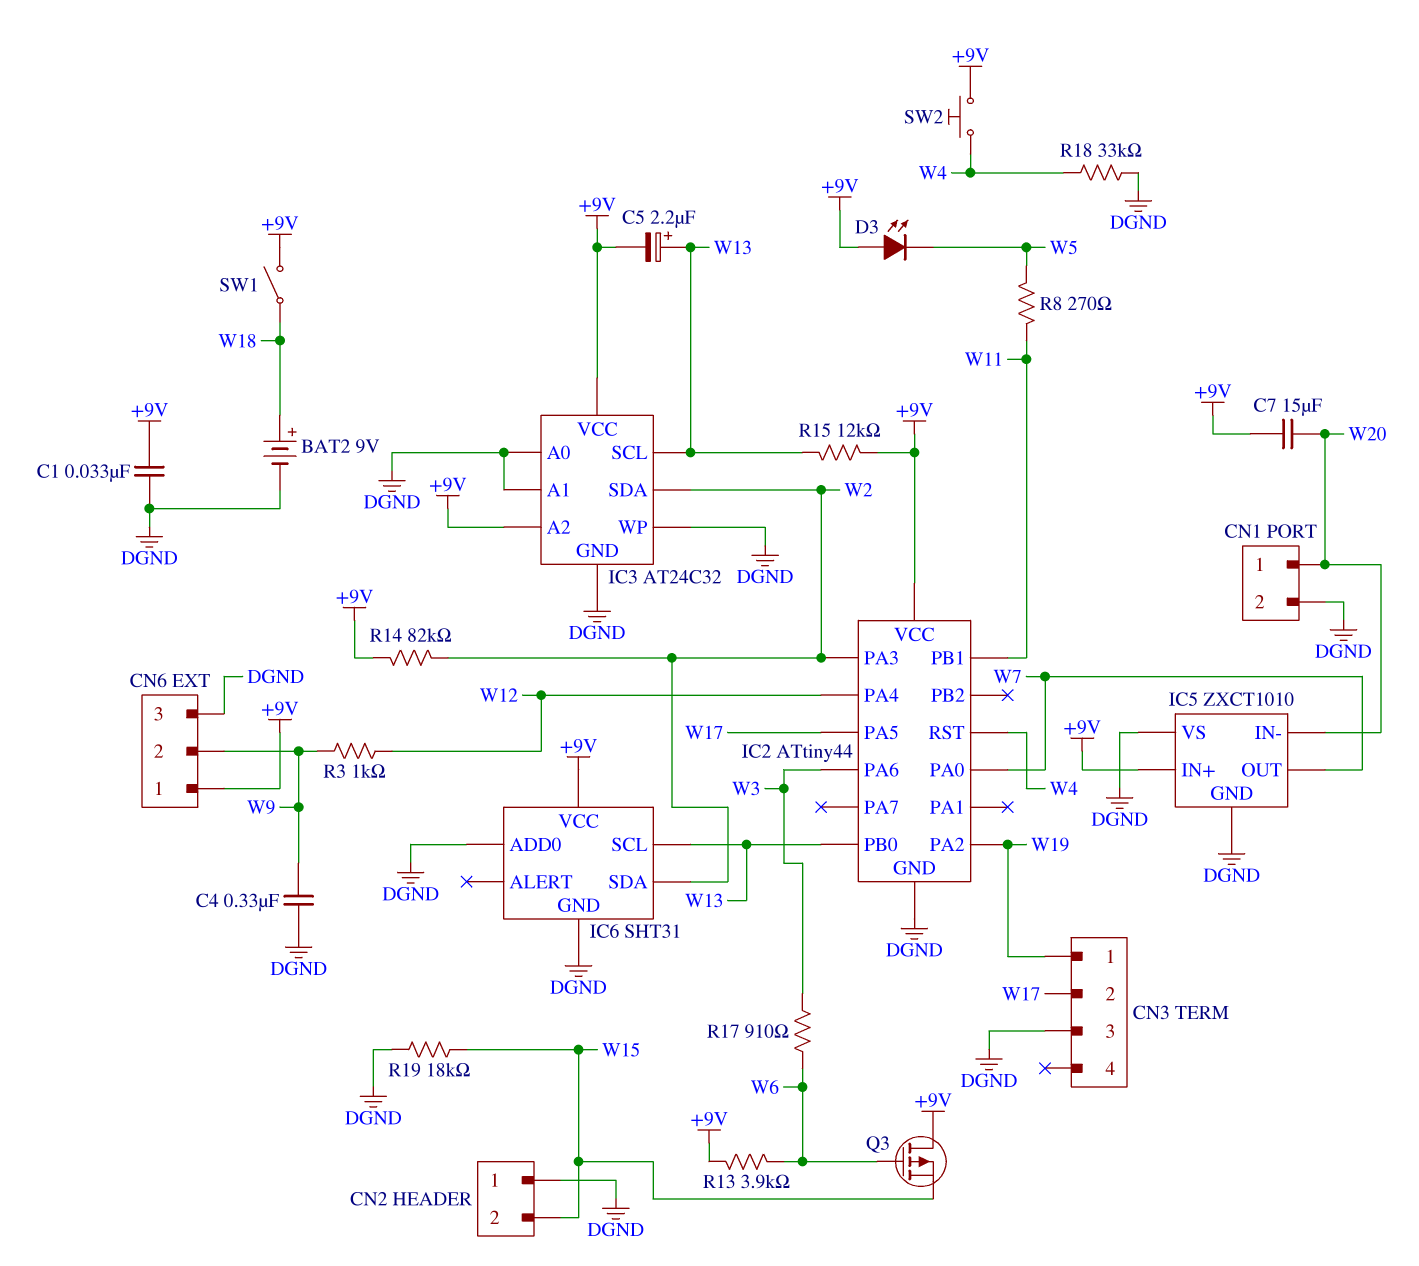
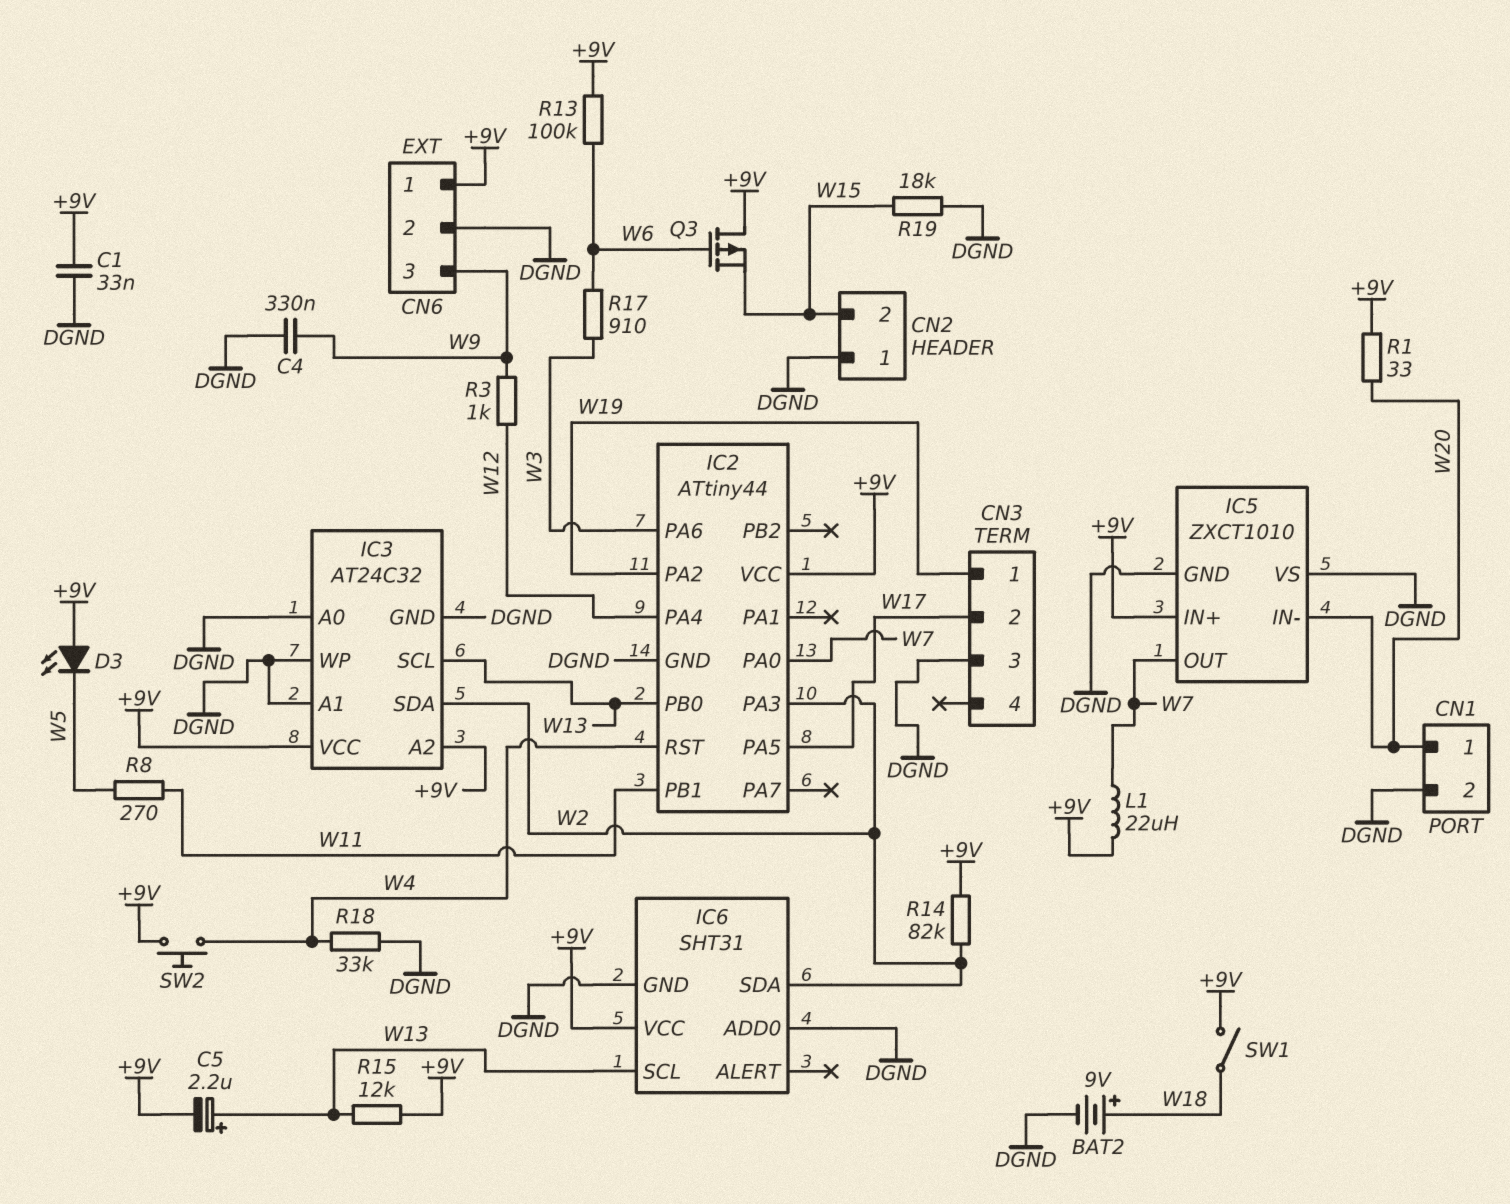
C7: 15uF (+9V, W20) -> none
CN6 pin 2: W9 -> DGND
CN6 pin 3: DGND -> W9
L1: none -> 22uH (+9V, W7)
R1: none -> 33 (+9V, W20)
R13: 3.9k (+9V, W6) -> 100k (+9V, W6)

